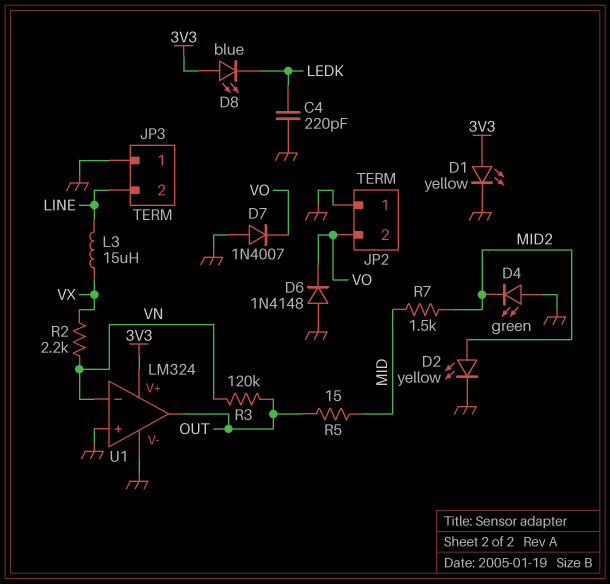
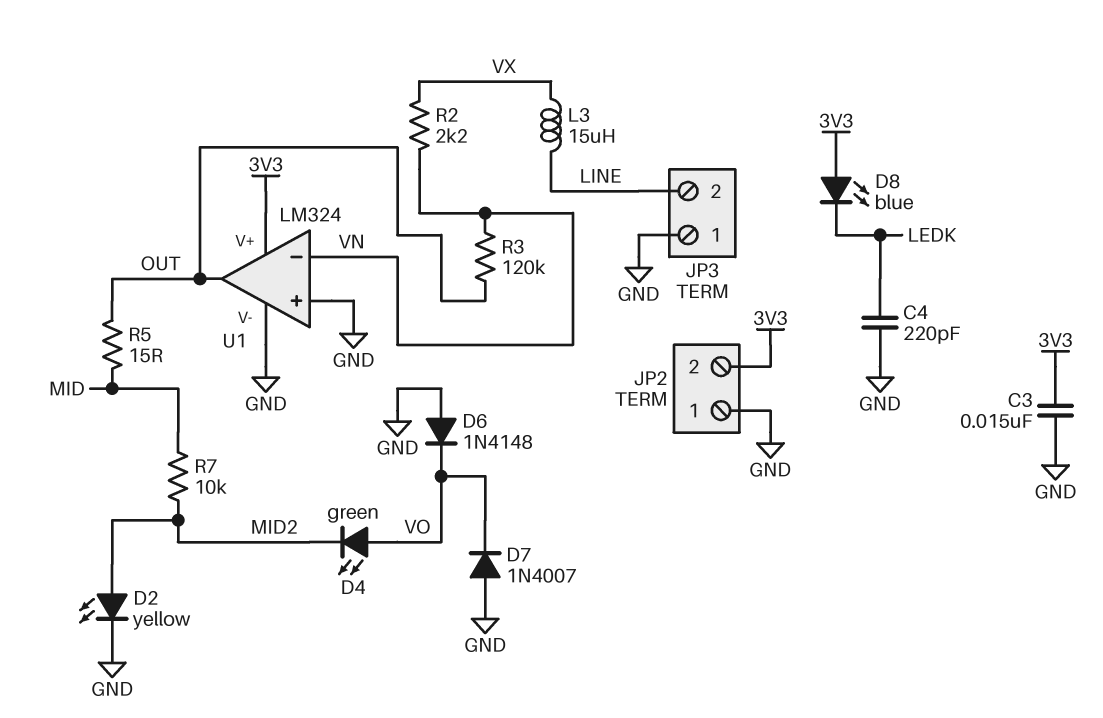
C3: none -> 15nF (3V3, GND)
D1: LED yellow (A 3V3, K GND) -> none
D4: LED green (A GND, K MID2) -> LED green (A VO, K MID2)
JP2 pin 2: VO -> 3V3
R7: 1.5k (MID, MID2) -> 10k (MID, MID2)

